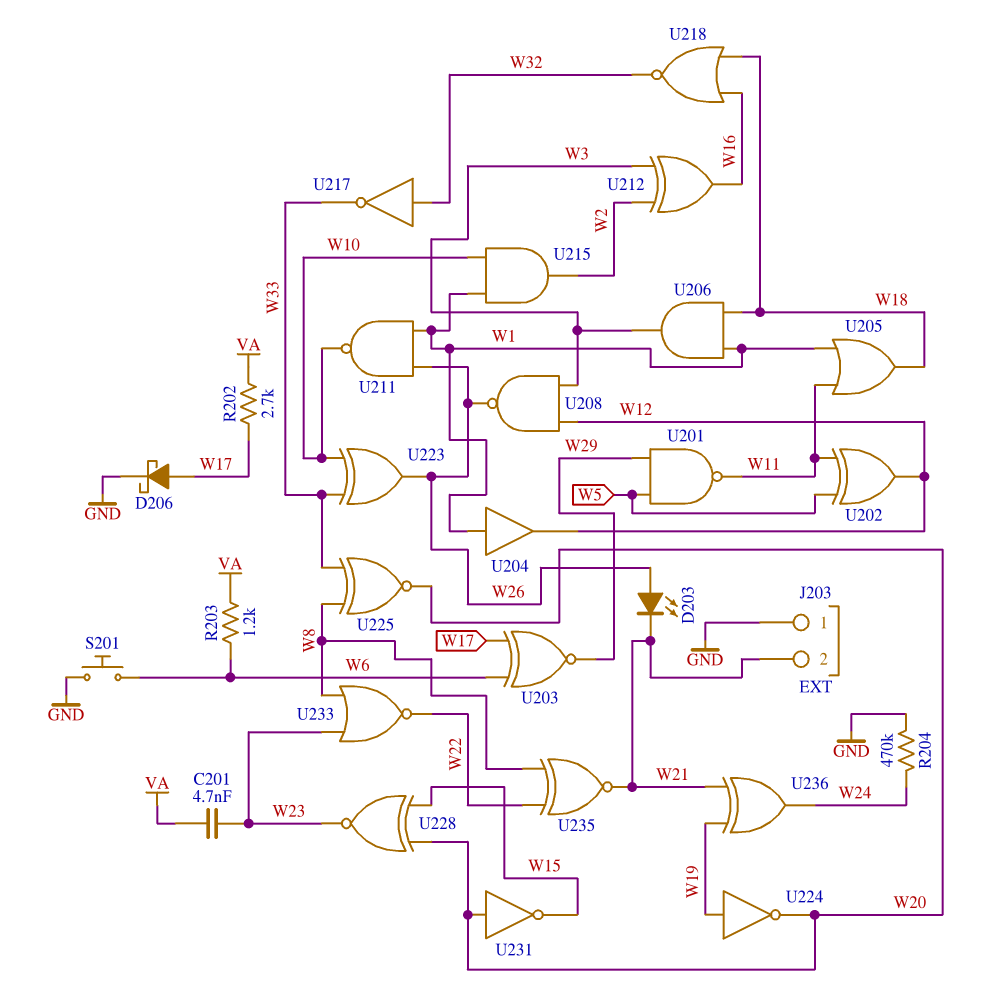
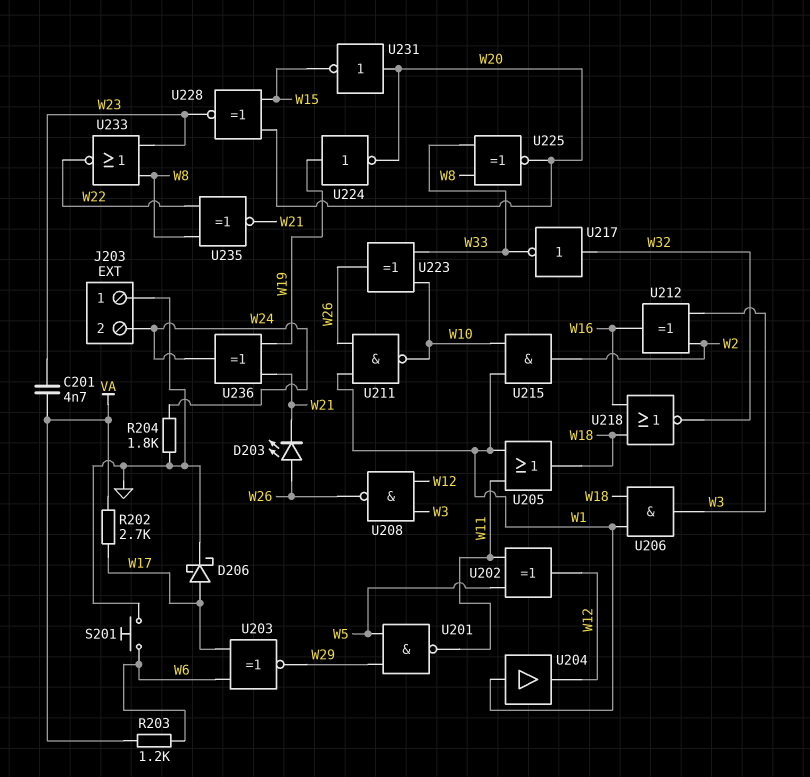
J203 pin 2: W21 -> W24
R204: 470k (GND, W24) -> 1.8k (GND, W24)

